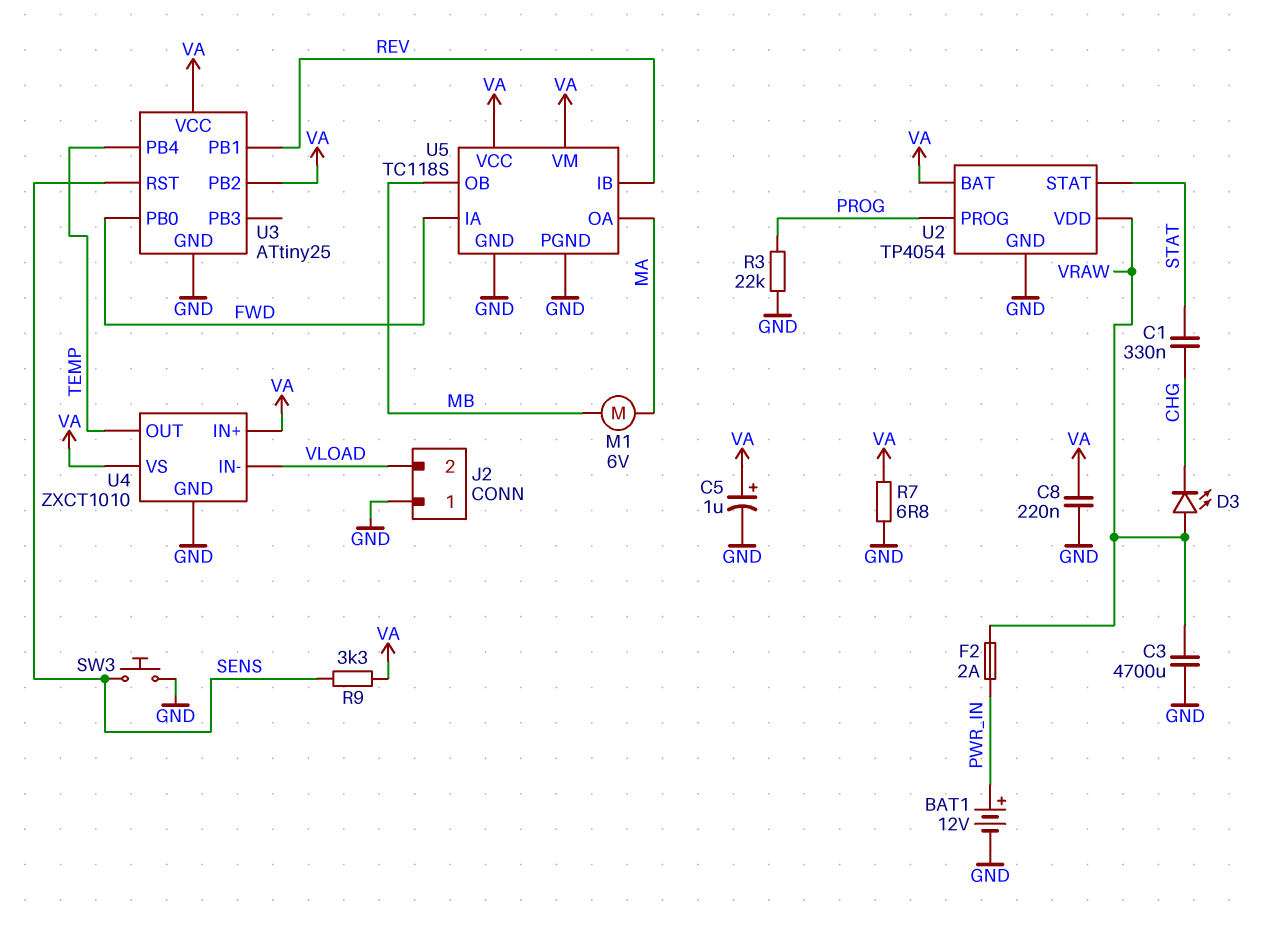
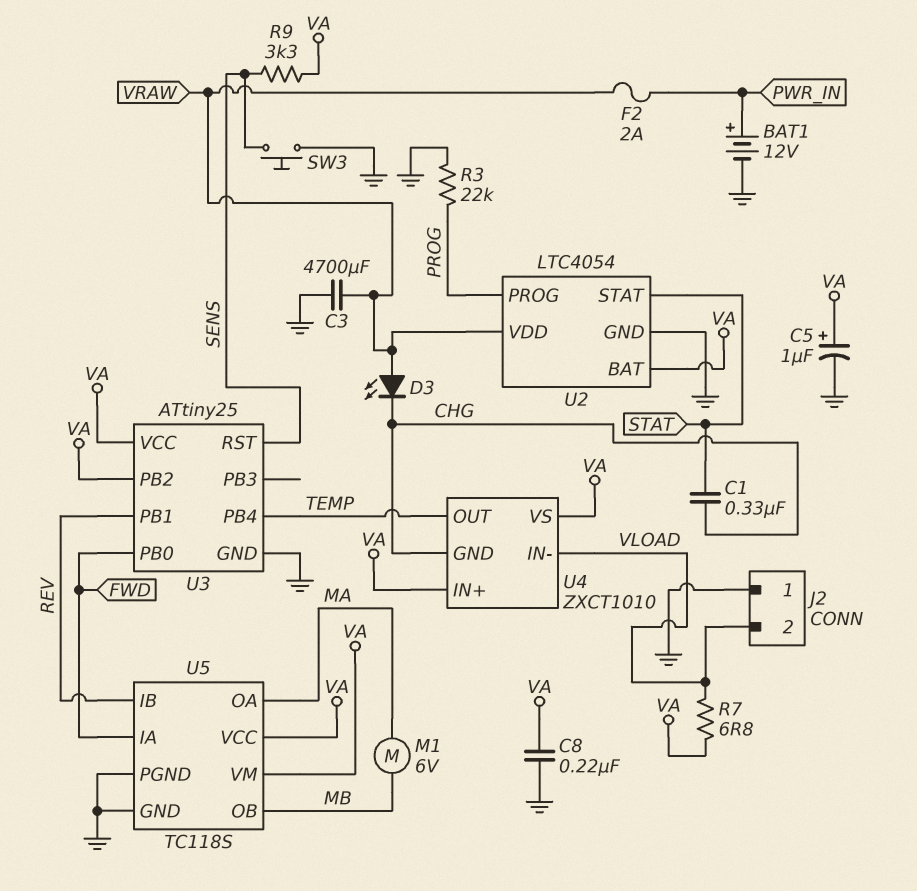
R7: 6.8 (GND, VA) -> 6.8 (VA, VLOAD)
U2: TP4054 -> LTC4054
U4 pin GND: GND -> CHG

